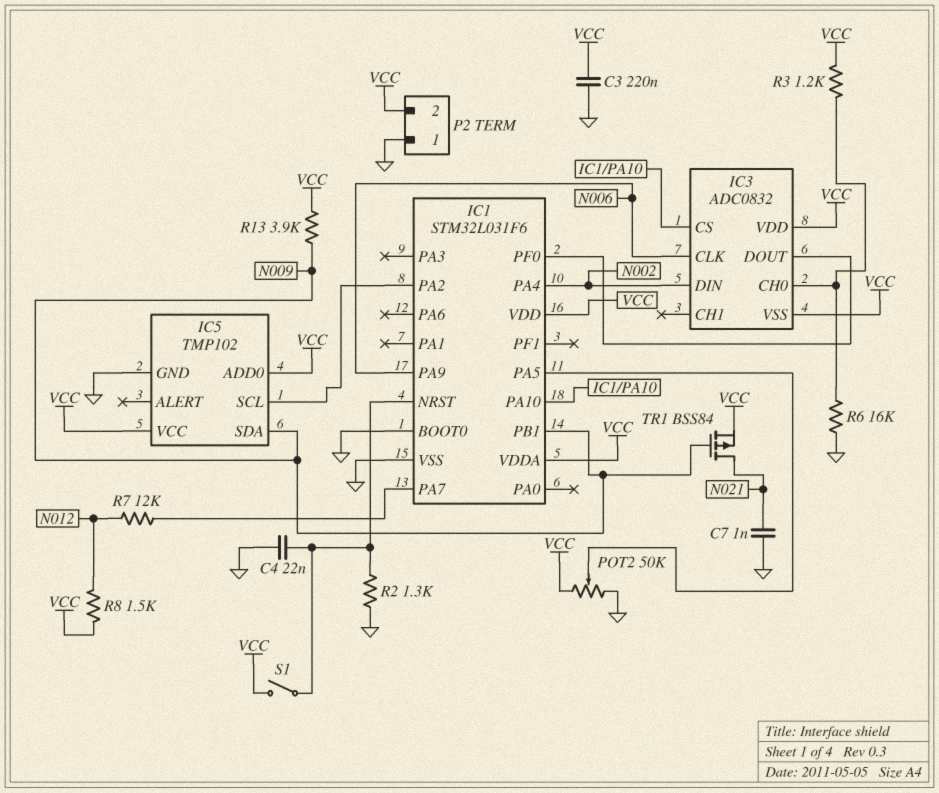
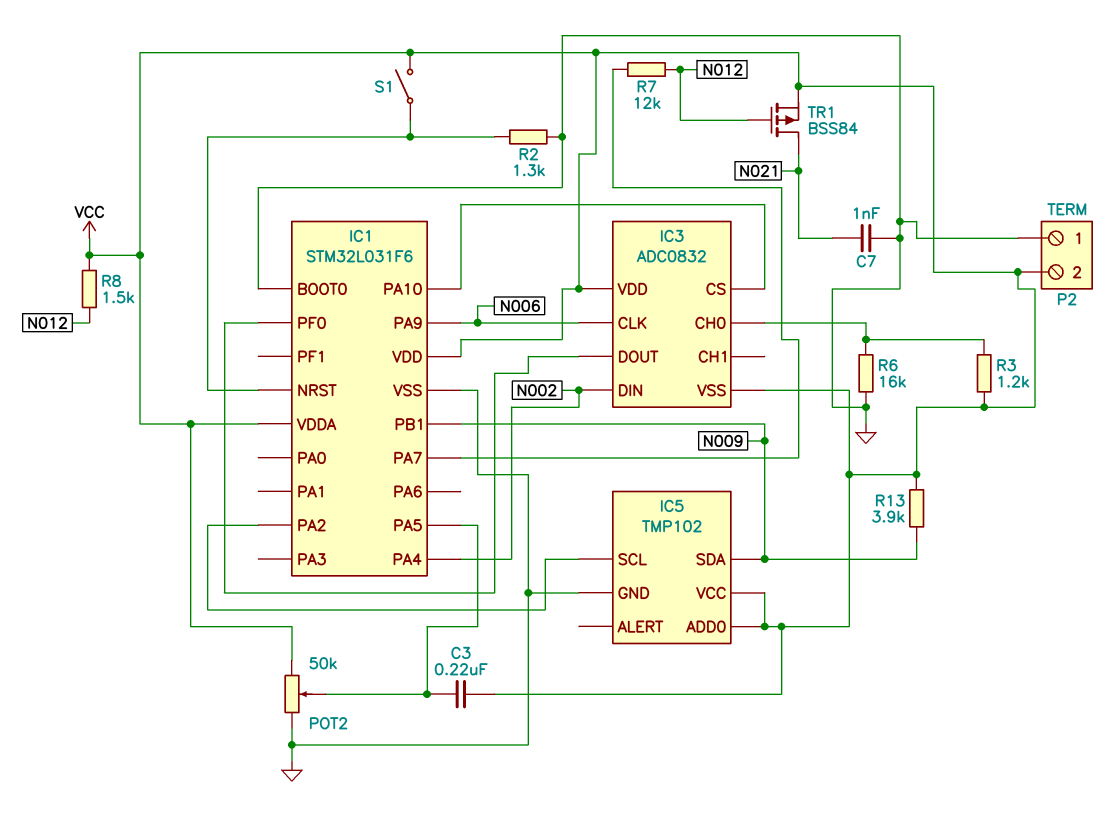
C3: 220nF (GND, VCC) -> 220nF (IC1/PA5, VCC)
C4: 22nF (GND, IC1/NRST) -> none
TR1: PMOS BSS84 (G N009, D N021, S VCC) -> PMOS BSS84 (G N012, D N021, S VCC)

